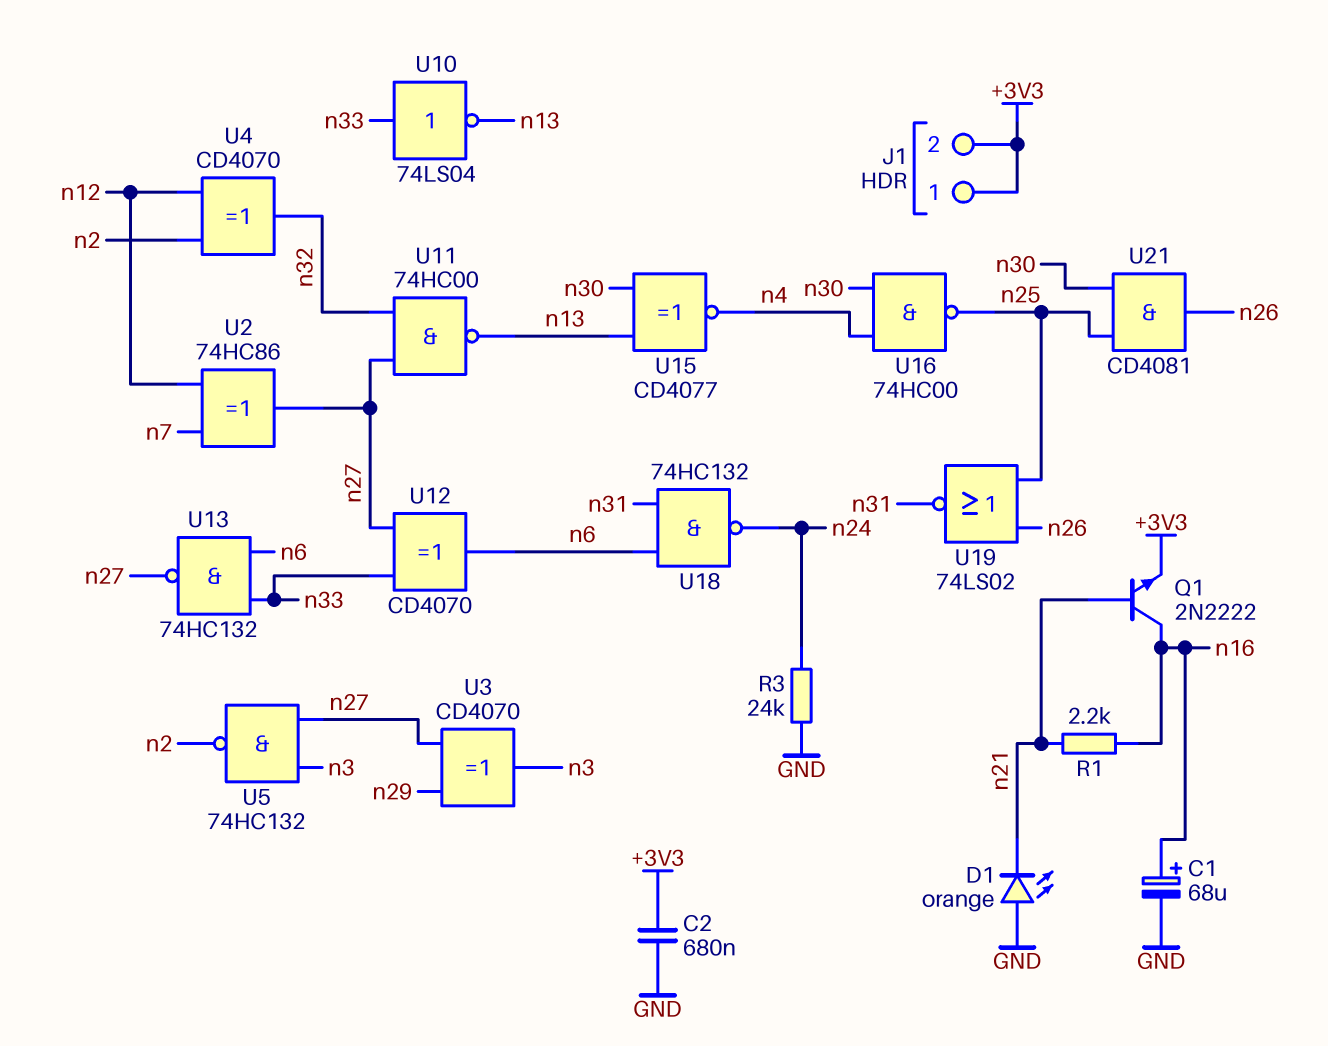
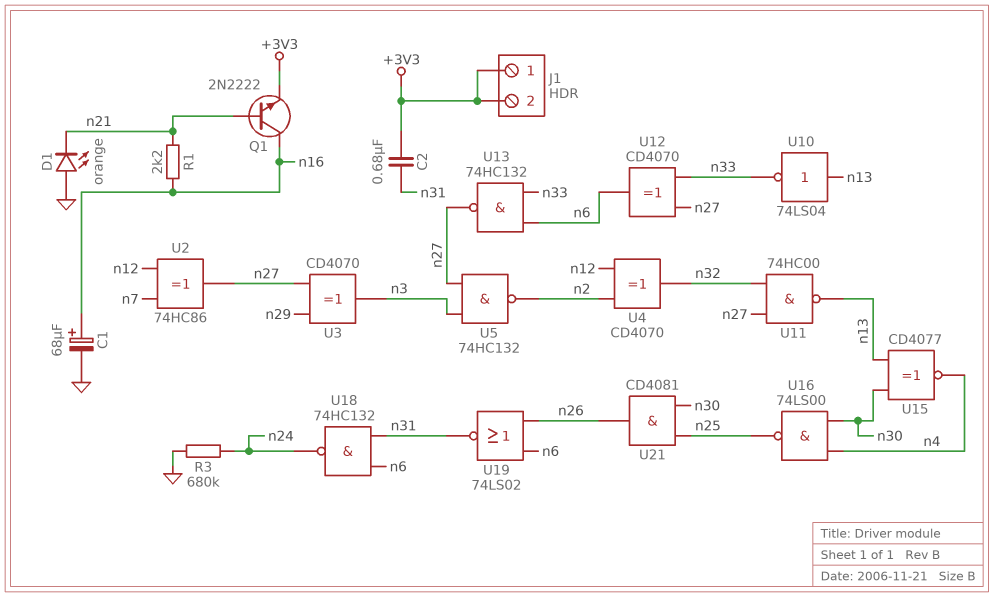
C2: 680nF (+3V3, GND) -> 680nF (+3V3, n31)
R3: 24k (GND, n24) -> 680k (GND, n24)
U10: NOT 74LS04 (in n33, out n13) -> NOT 74LS04 (in n13, out n33)
U16: NAND 74HC00 (in n4, in n30, out n25) -> NAND 74LS00 (in n4, in n30, out n25)
U19: NOR 74LS02 (in n25, in n26, out n31) -> NOR 74LS02 (in n6, in n26, out n31)

